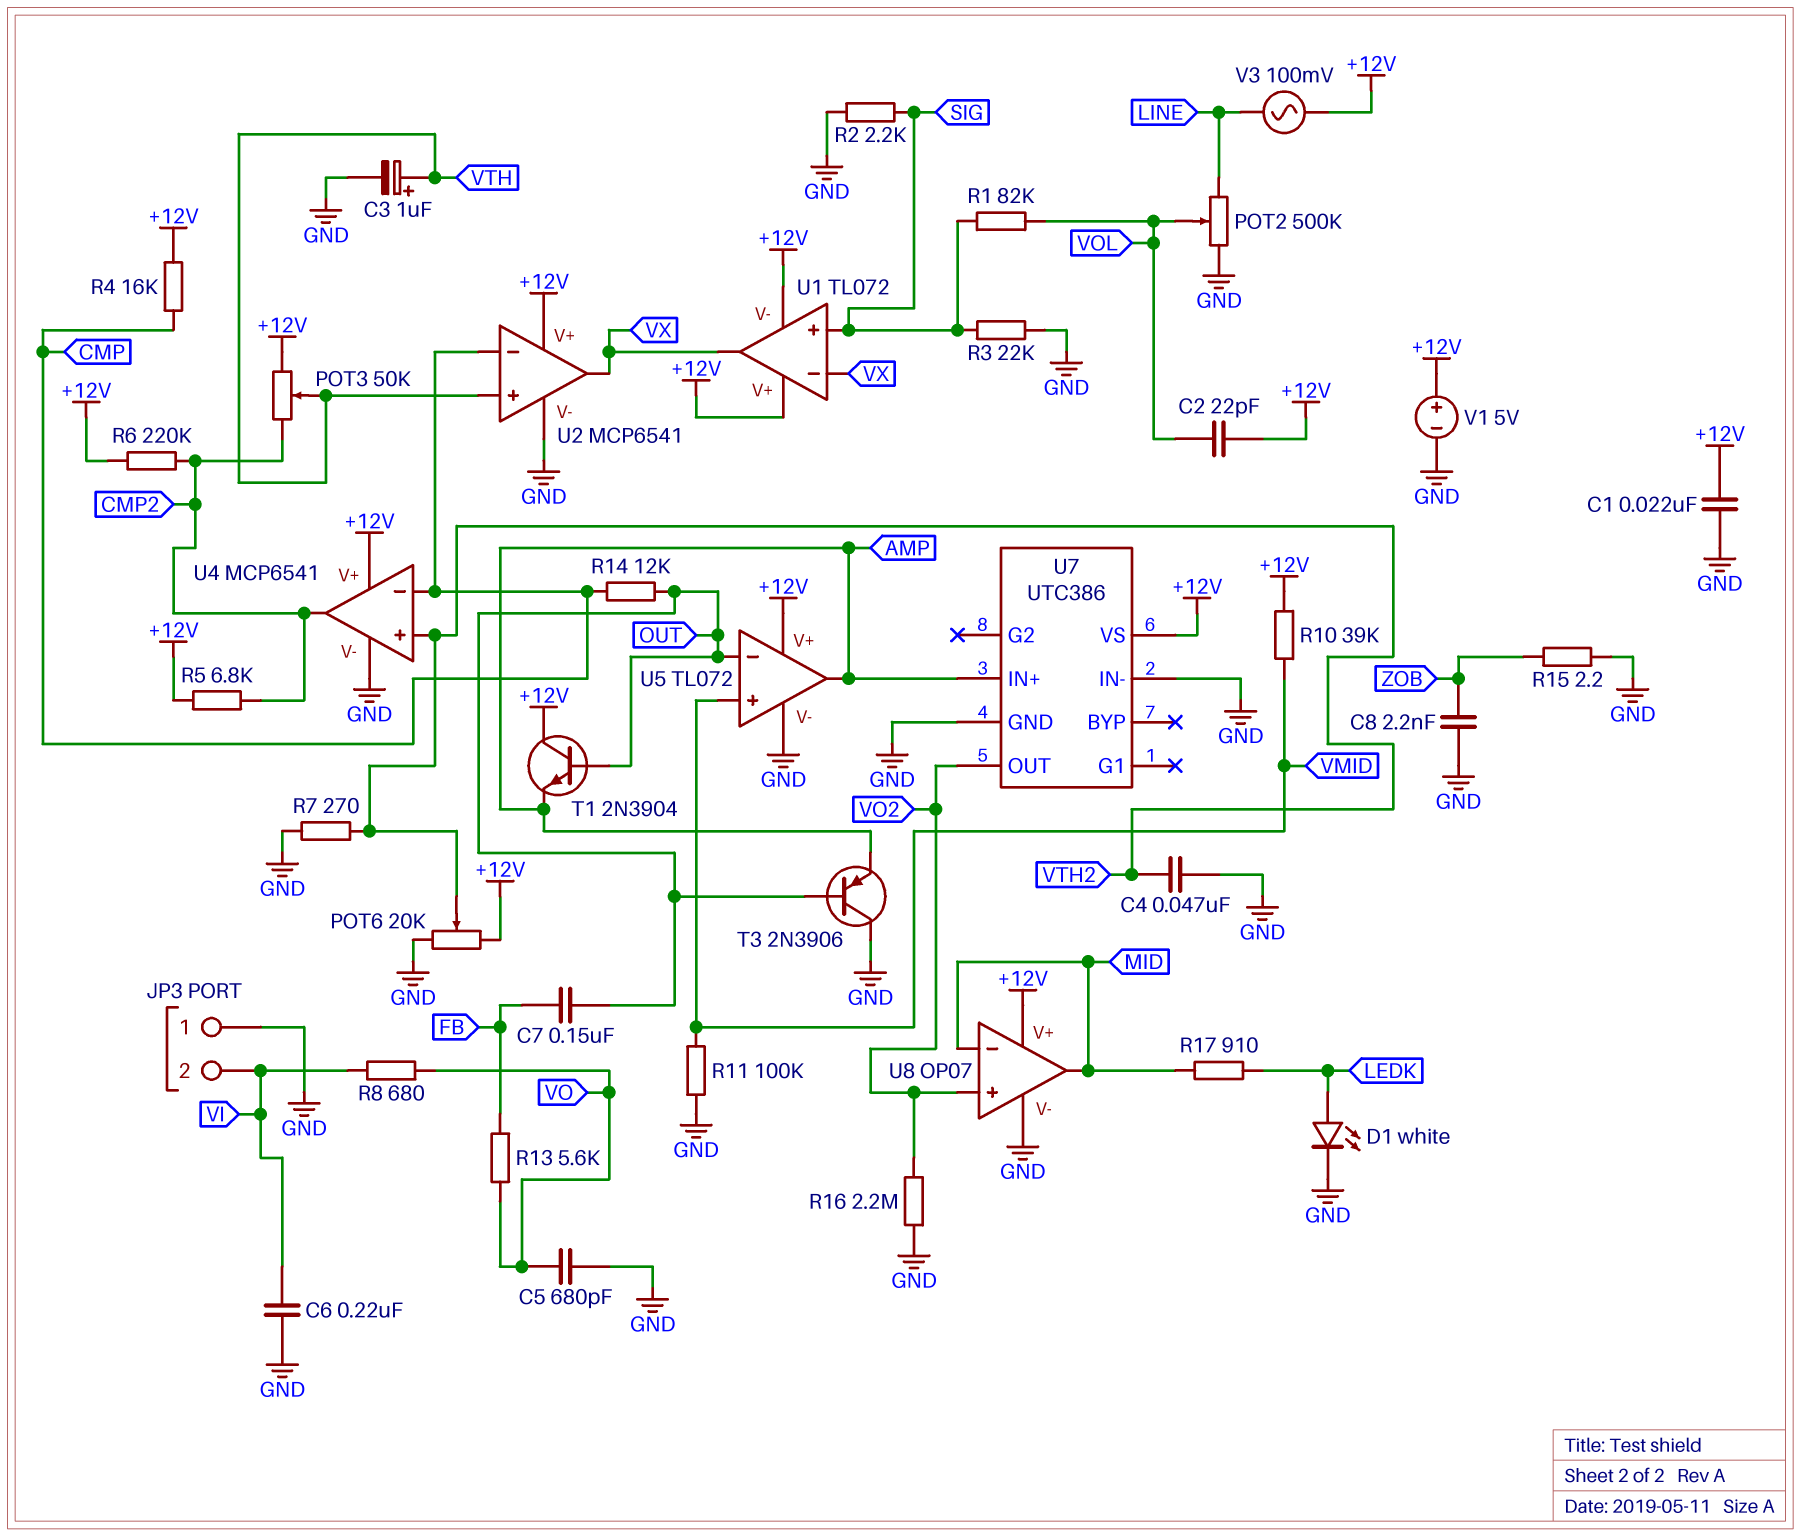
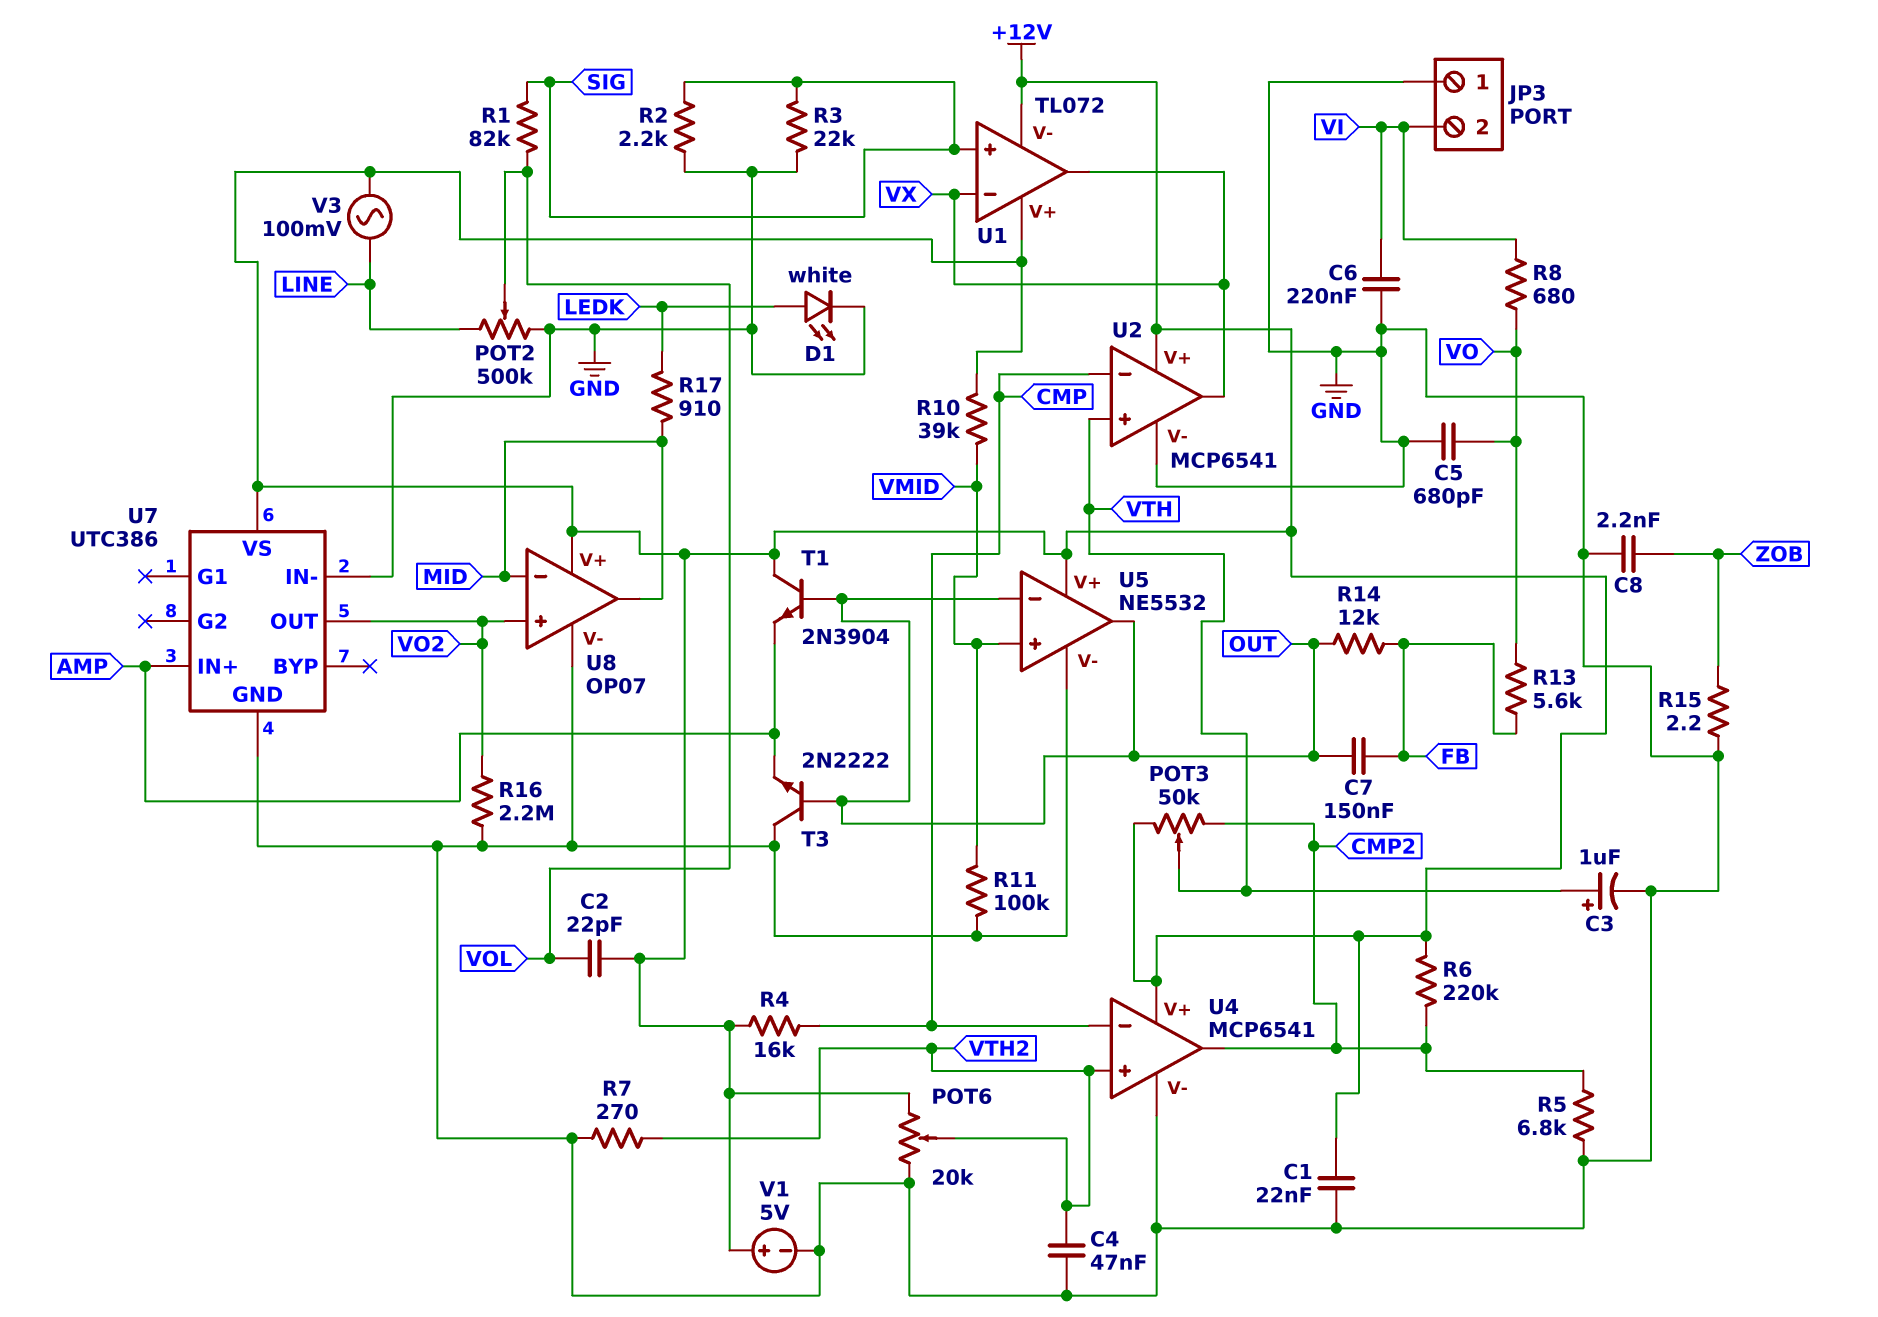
R5: 6.8k (+12V, CMP2) -> 6.8k (CMP2, GND)
R14: 12k (CMP, OUT) -> 12k (FB, OUT)
T3: PNP 2N3906 (B OUT, C GND, E AMP) -> NPN 2N2222 (B OUT, C GND, E AMP)
U5: TL072 -> NE5532
U5 pin out: AMP -> OUT

